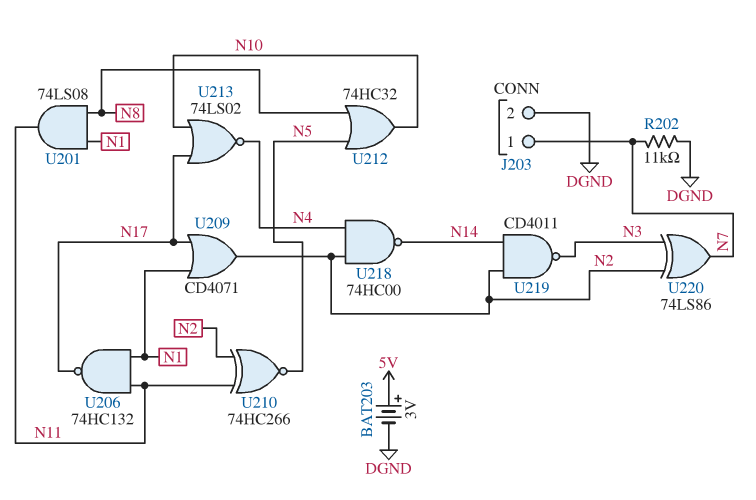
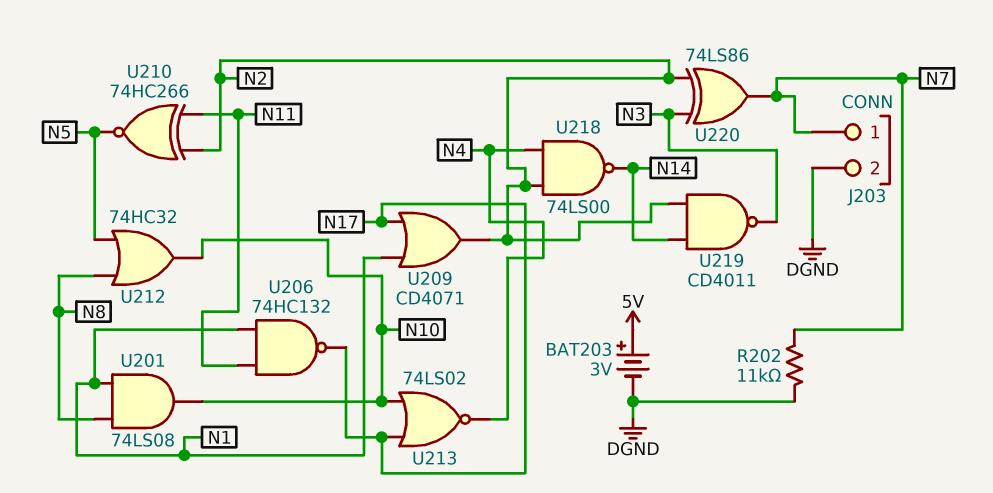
U201: AND 74LS08 (in N1, in N8, out N11) -> AND 74LS08 (in N1, in N8, out N10)
U218: NAND 74HC00 (in N2, in N4, out N14) -> NAND 74LS00 (in N2, in N4, out N14)

